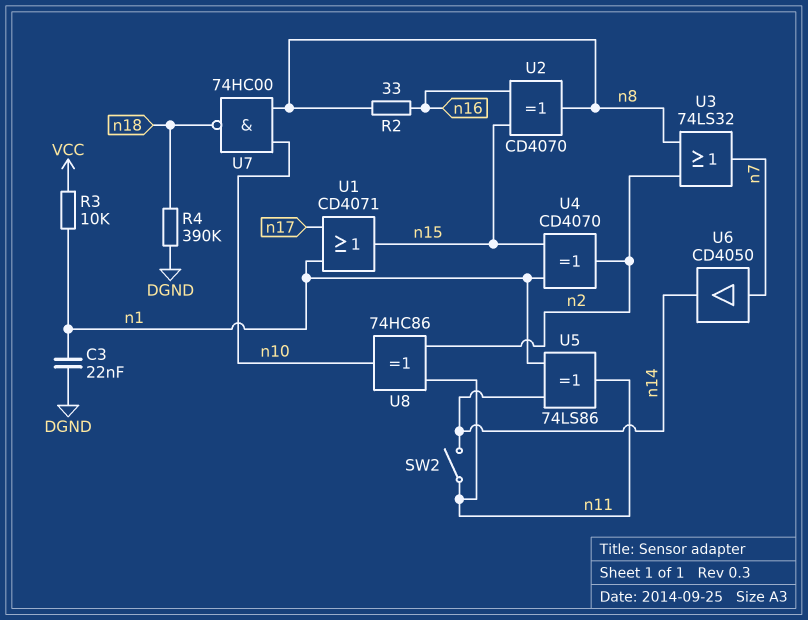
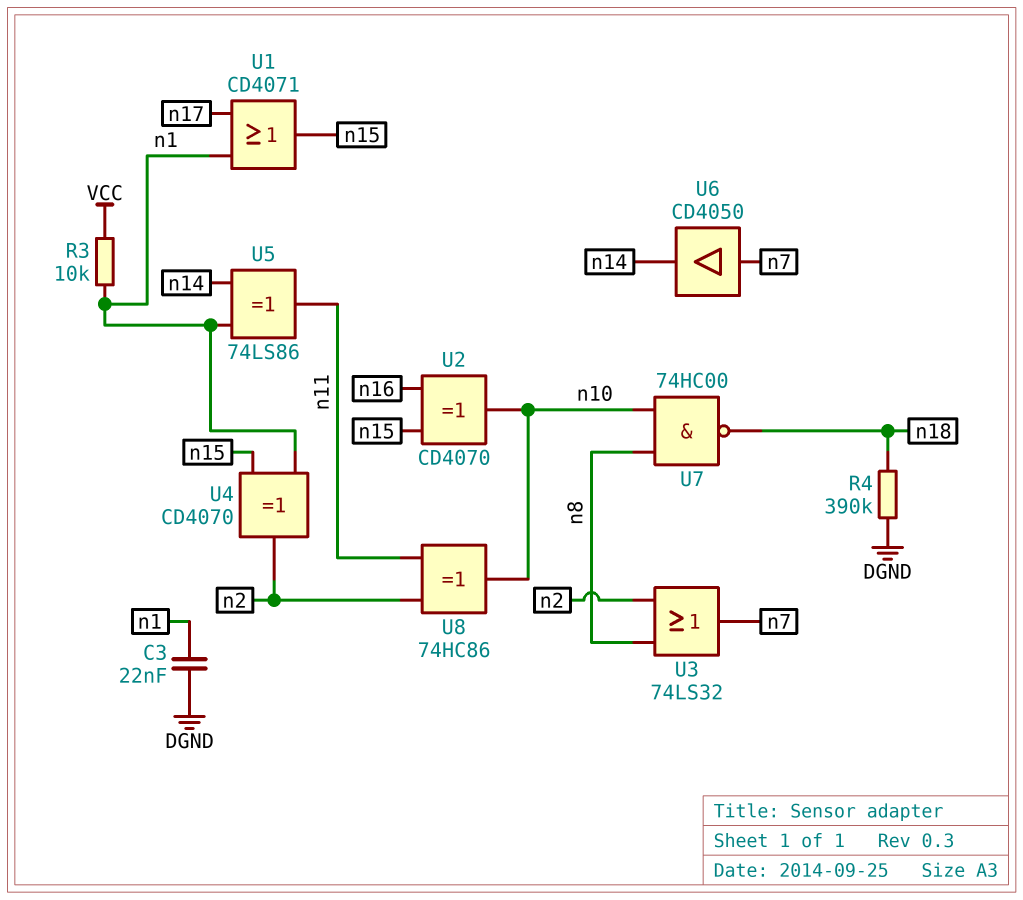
R2: 33 (n8, n16) -> none
SW2: switch (n11, n14) -> none
U2: XOR CD4070 (in n15, in n16, out n8) -> XOR CD4070 (in n15, in n16, out n10)

